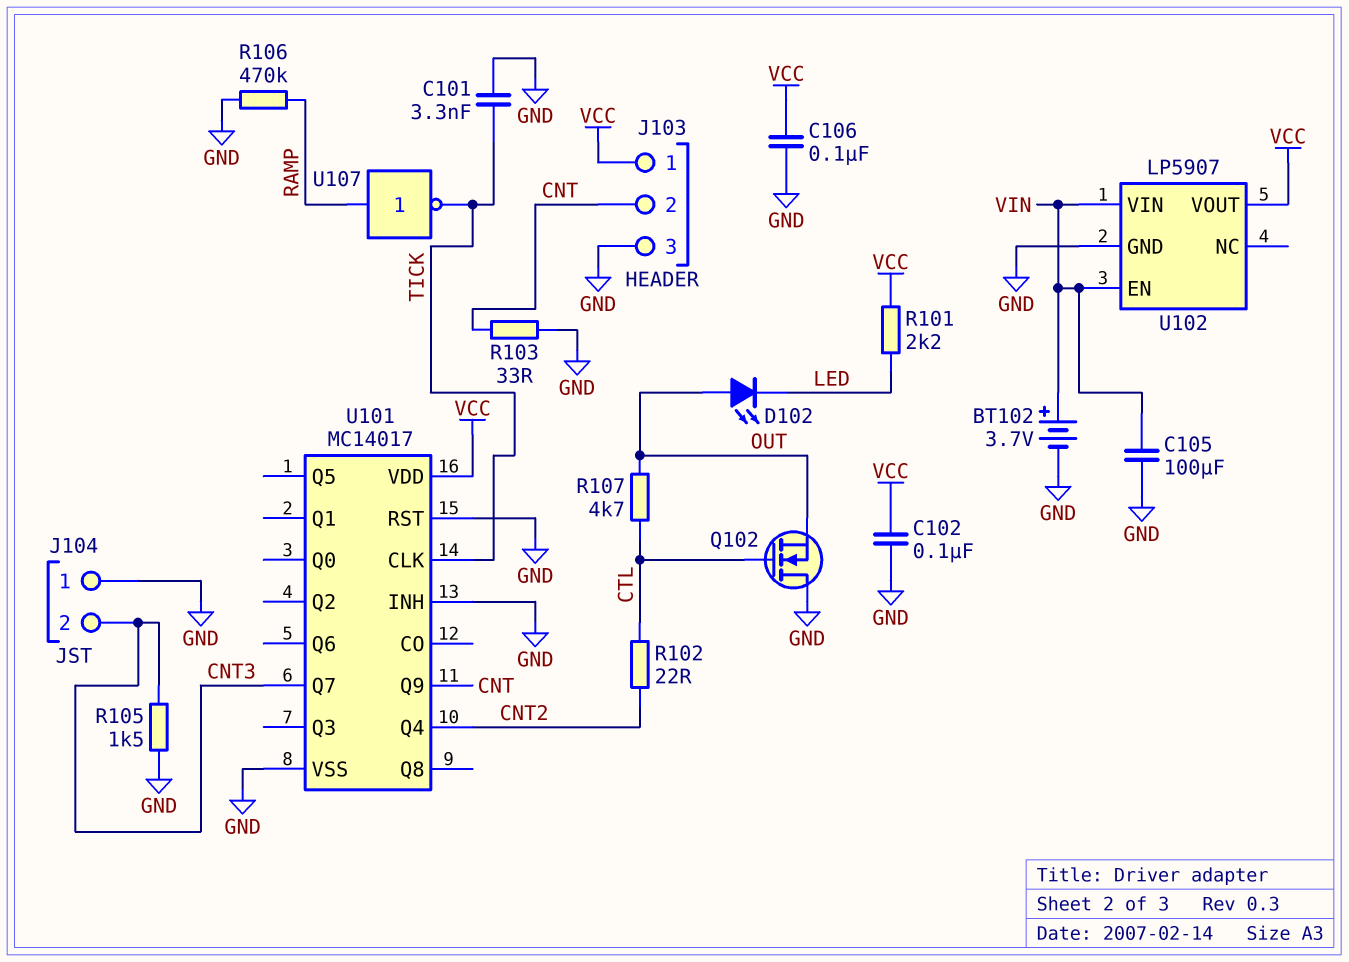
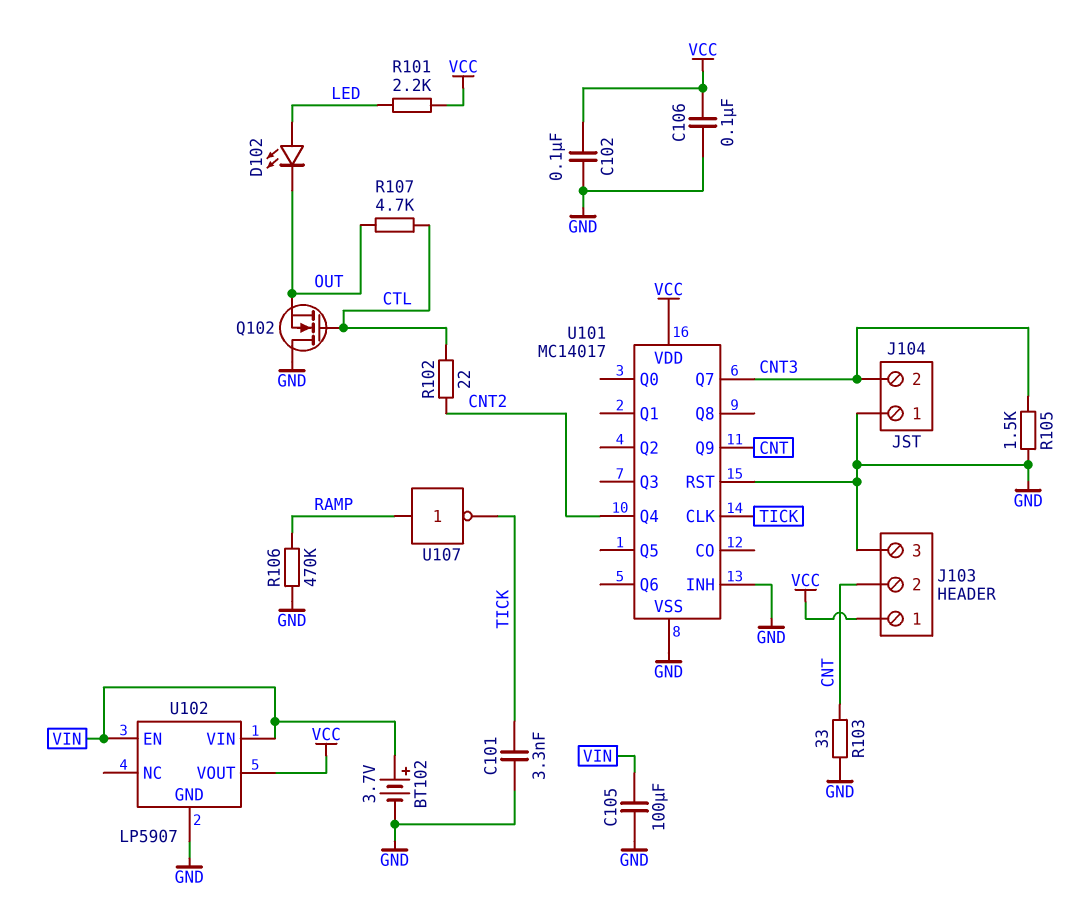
D102: LED (A OUT, K LED) -> LED (A LED, K OUT)

